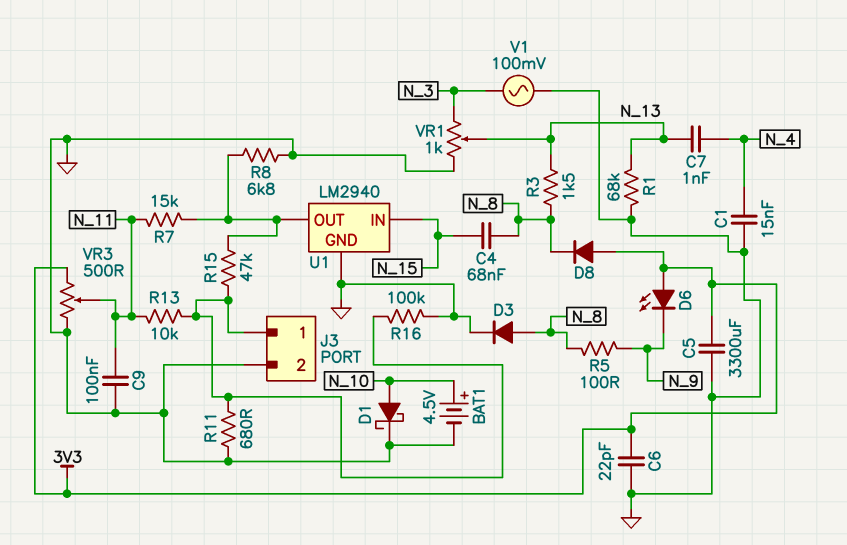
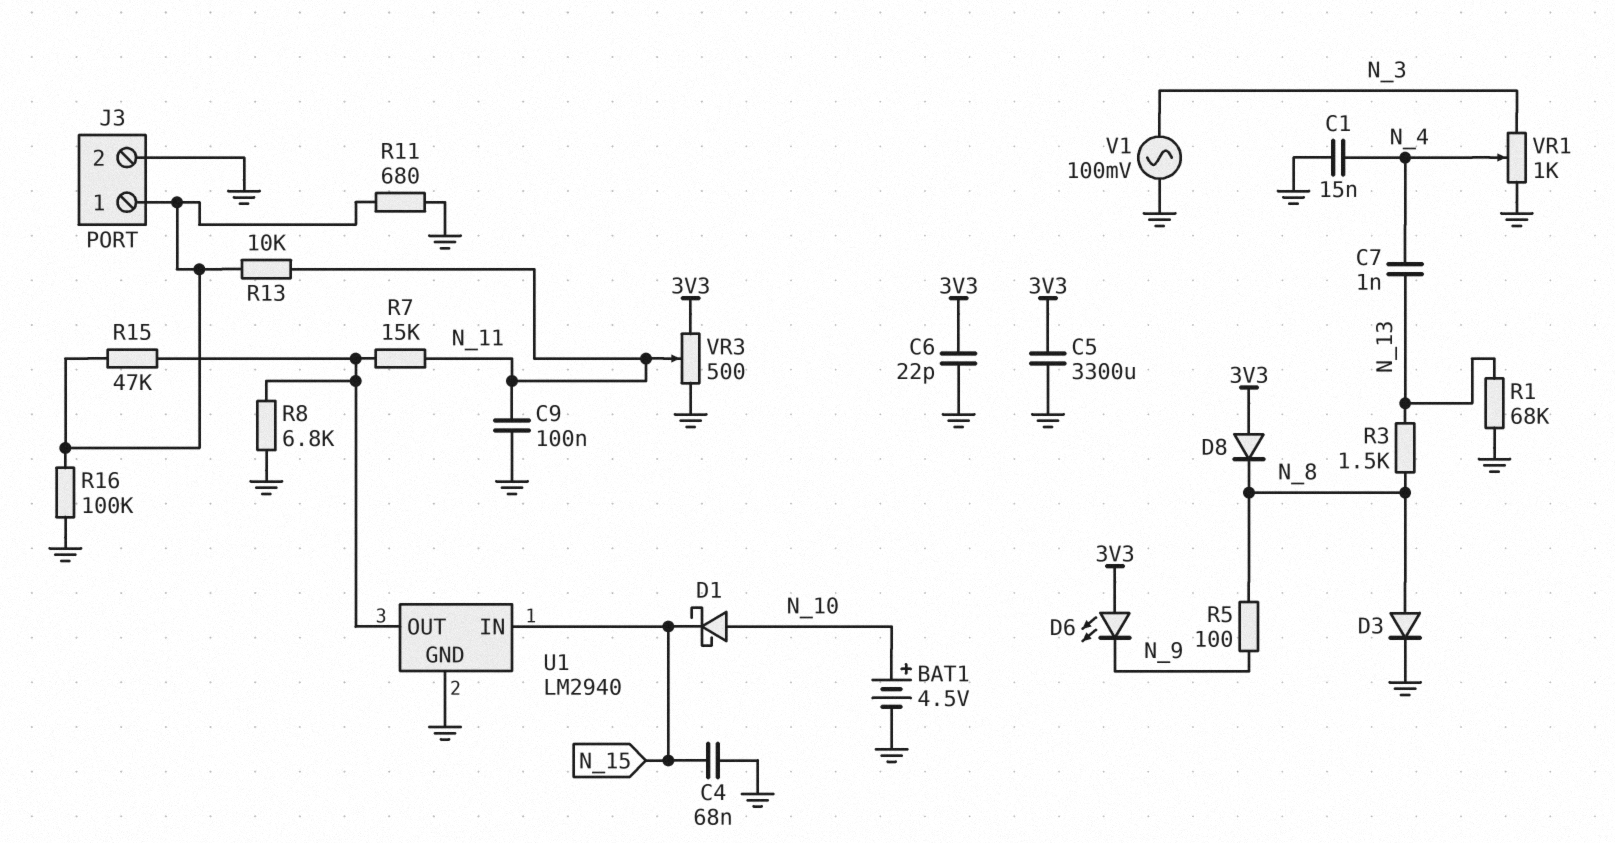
C4: 68nF (N_8, N_15) -> 68nF (GND, N_15)
D1: schottky (A N_10, K GND) -> schottky (A N_10, K N_15)
VR1: 1k (GND, N_3, wiper N_13) -> 1k (GND, N_3, wiper N_4)

